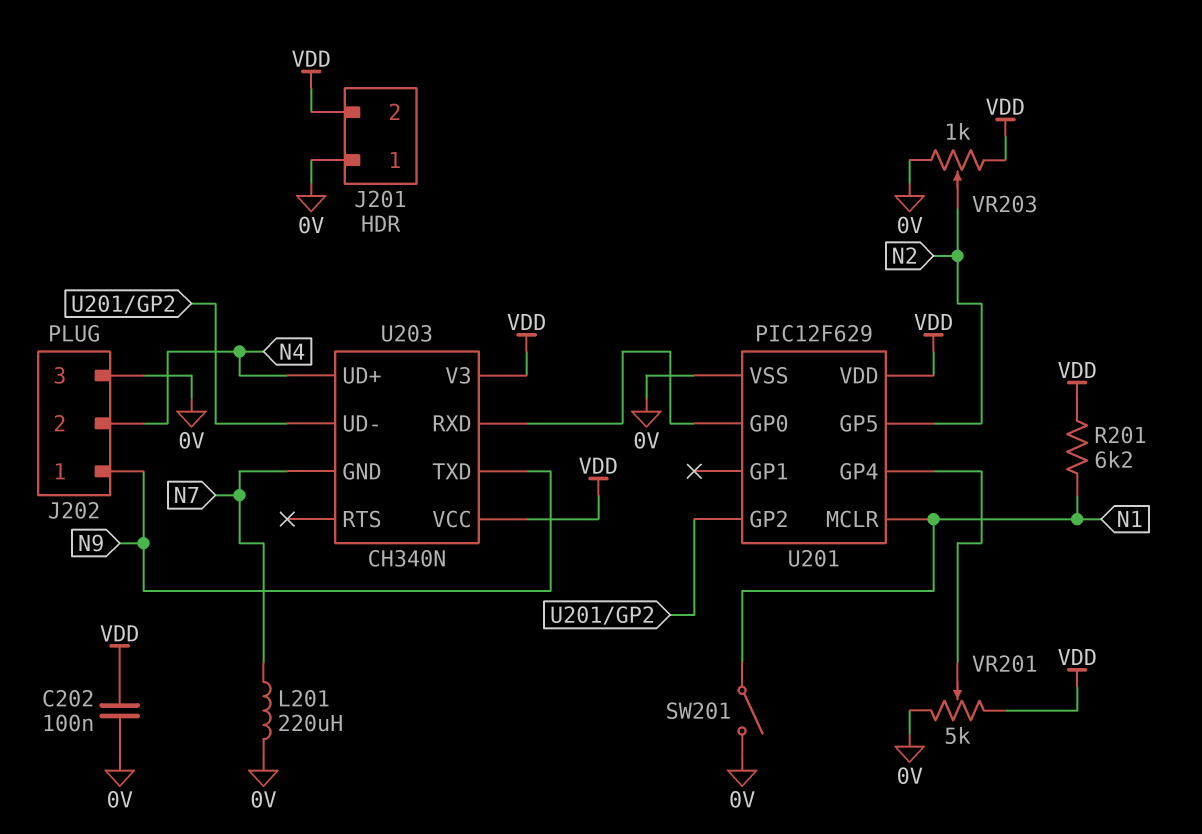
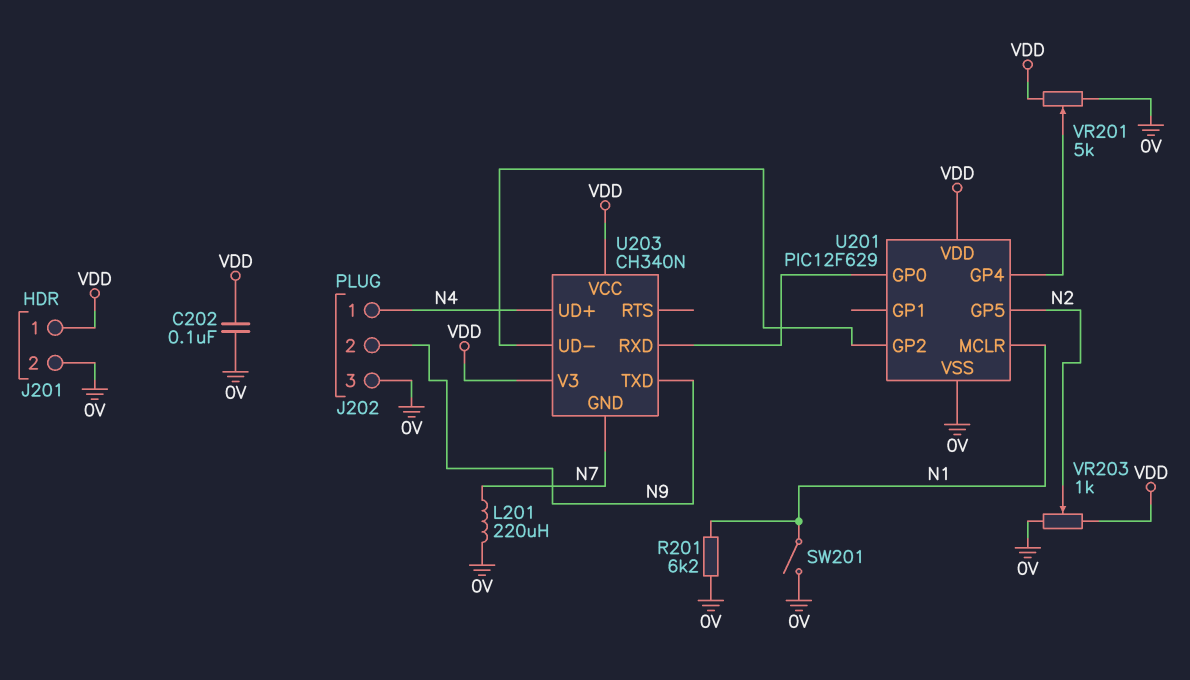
J201 pin 1: 0V -> VDD
J201 pin 2: VDD -> 0V
J202 pin 1: N9 -> N4
J202 pin 2: N4 -> N9
R201: 6.2k (N1, VDD) -> 6.2k (0V, N1)

